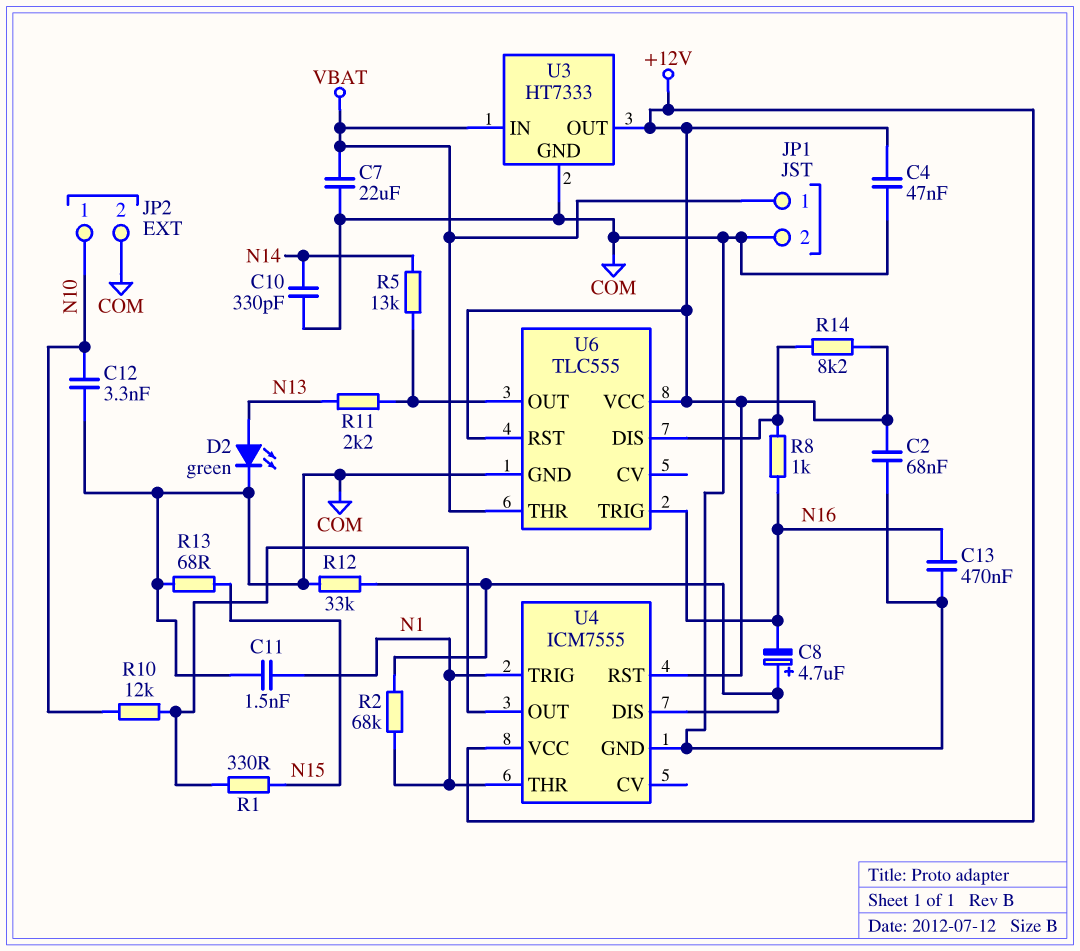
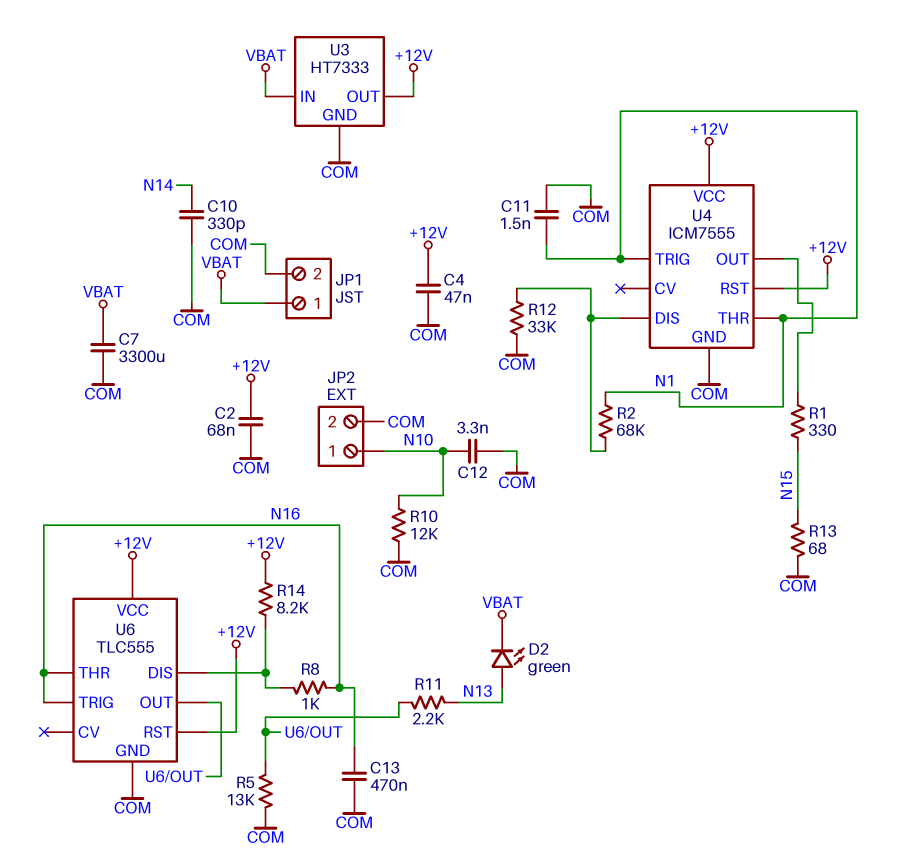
C7: 22uF (COM, VBAT) -> 3300uF (COM, VBAT)
C8: 4.7uF (plus U4/DIS, minus N16) -> none
D2: LED green (A N13, K COM) -> LED green (A N13, K VBAT)
R5: 13k (N14, U6/OUT) -> 13k (COM, U6/OUT)
R10: 12k (N10, U4/OUT) -> 12k (COM, N10)
U6 pin THR: VBAT -> N16

